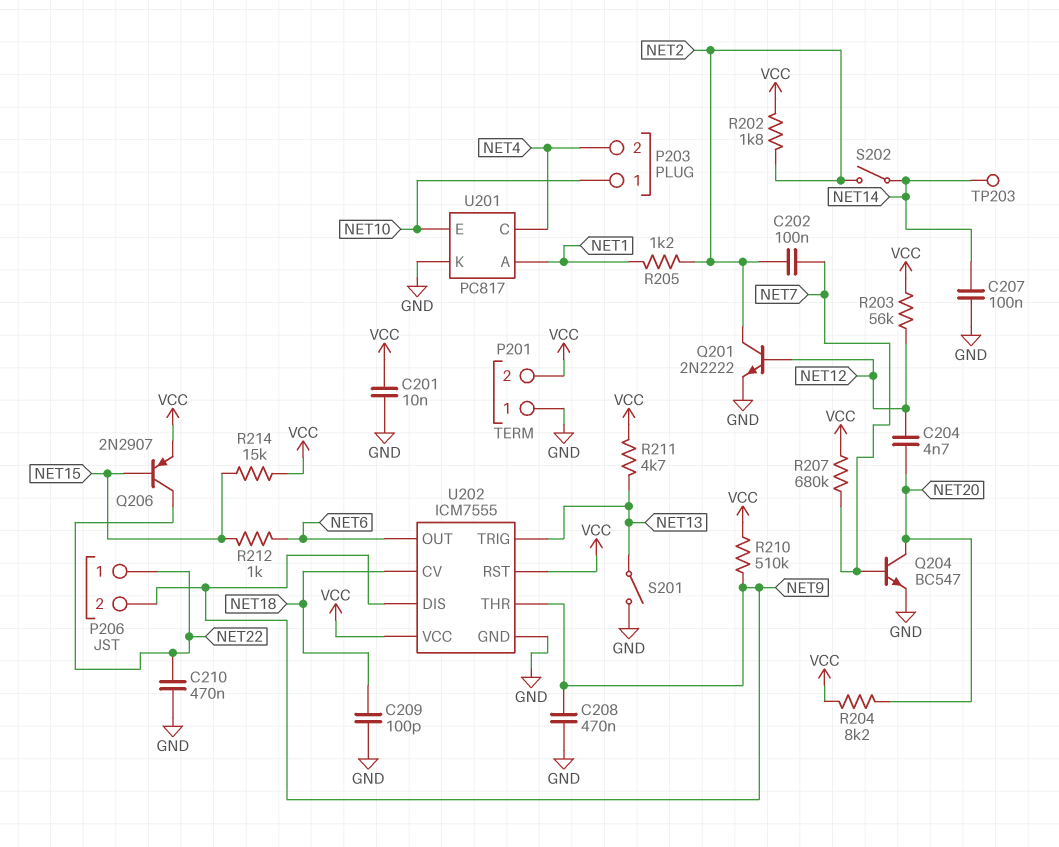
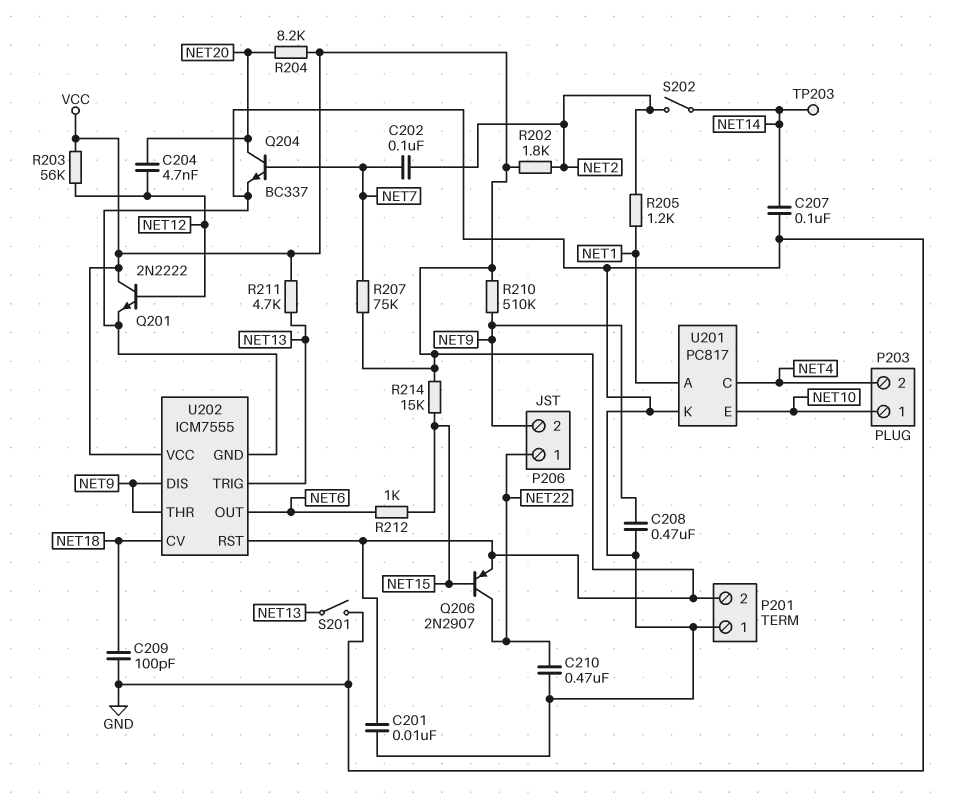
Q201: NPN 2N2222 (B NET12, C NET2, E GND) -> NPN 2N2222 (B NET12, C VCC, E GND)
Q204: NPN BC547 (B NET7, C NET20, E GND) -> NPN BC337 (B NET7, C NET20, E GND)
R207: 680k (NET7, VCC) -> 75k (NET7, VCC)

